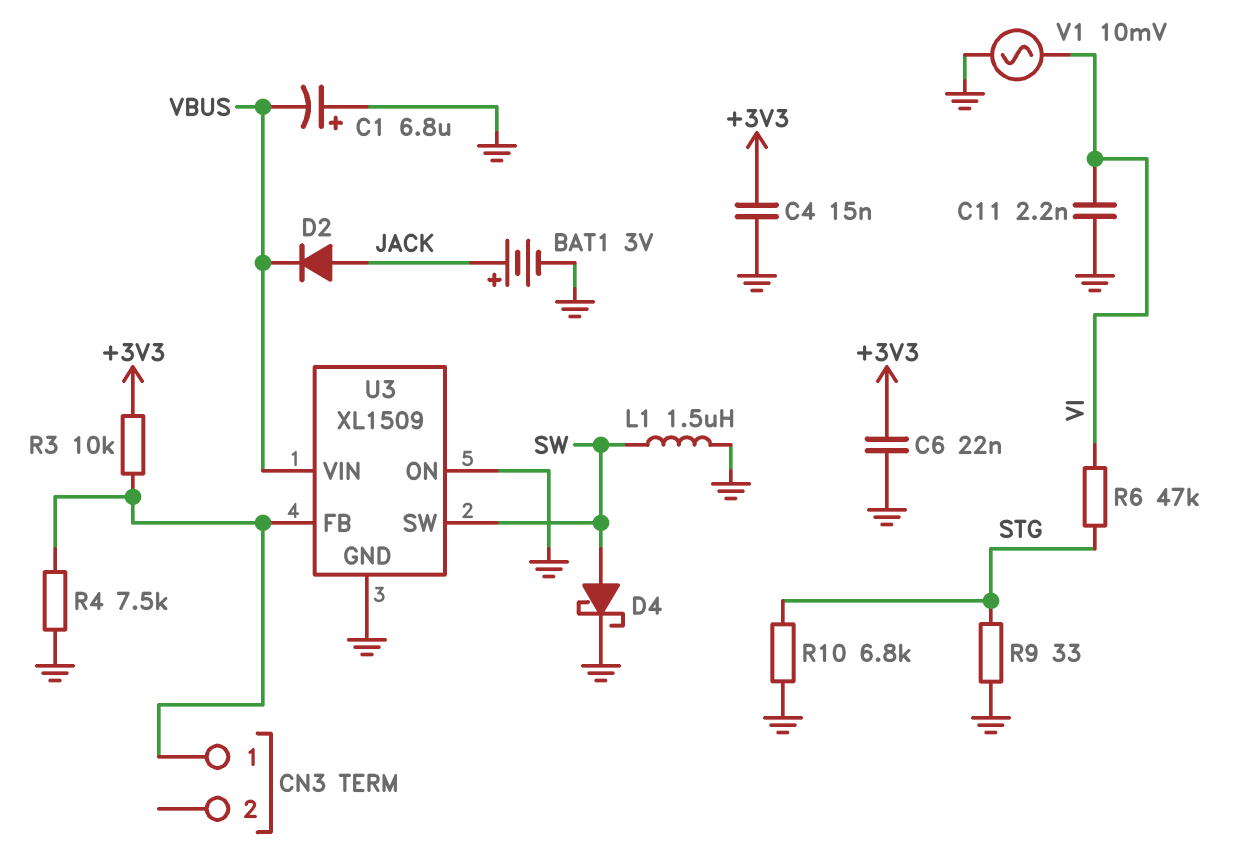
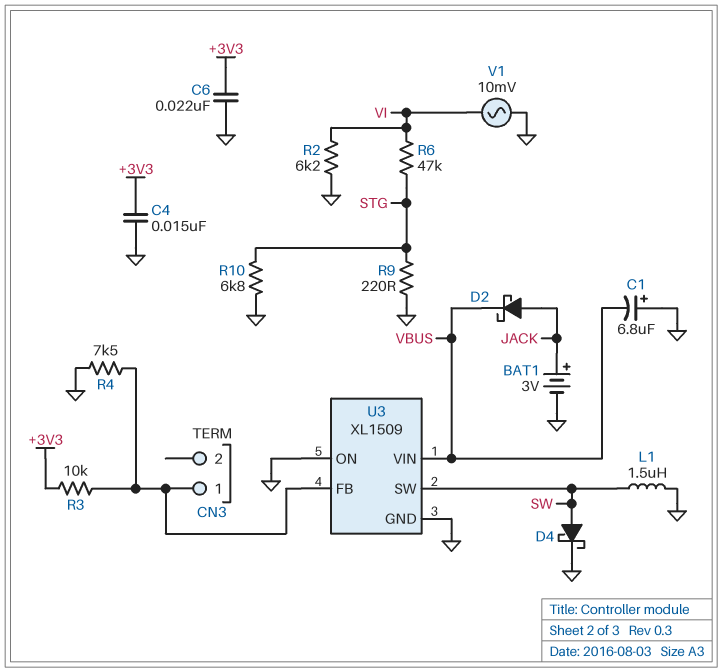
C11: 2.2nF (GND, VI) -> none
D2: diode (A JACK, K VBUS) -> schottky (A JACK, K VBUS)
R2: none -> 6.2k (GND, VI)
R9: 33 (GND, STG) -> 220 (GND, STG)

